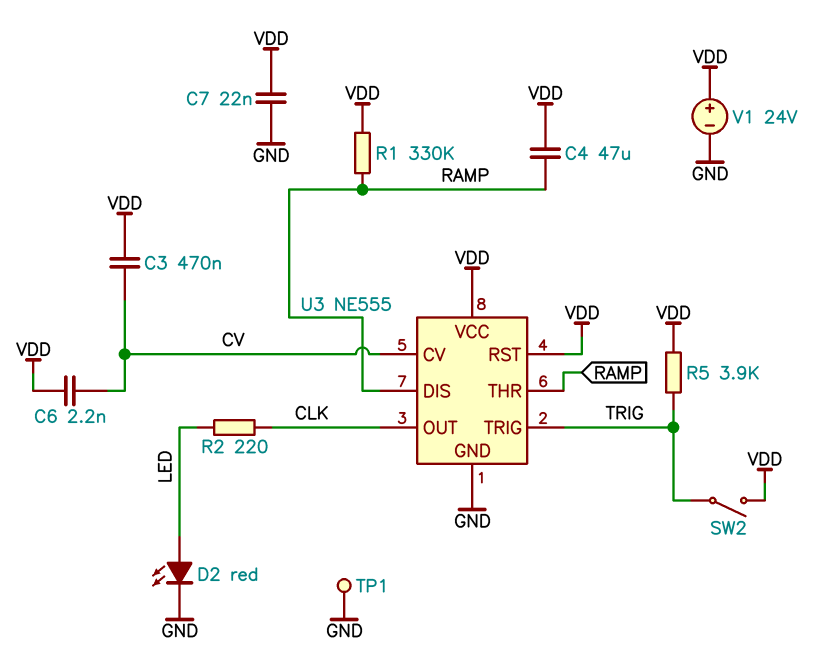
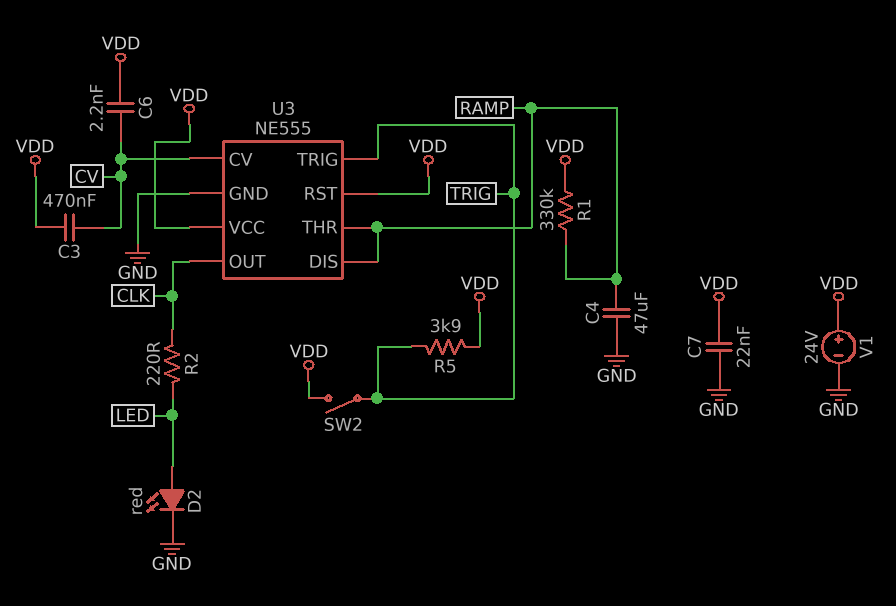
C4: 47uF (RAMP, VDD) -> 47uF (GND, RAMP)
TP1: test point (GND) -> none

